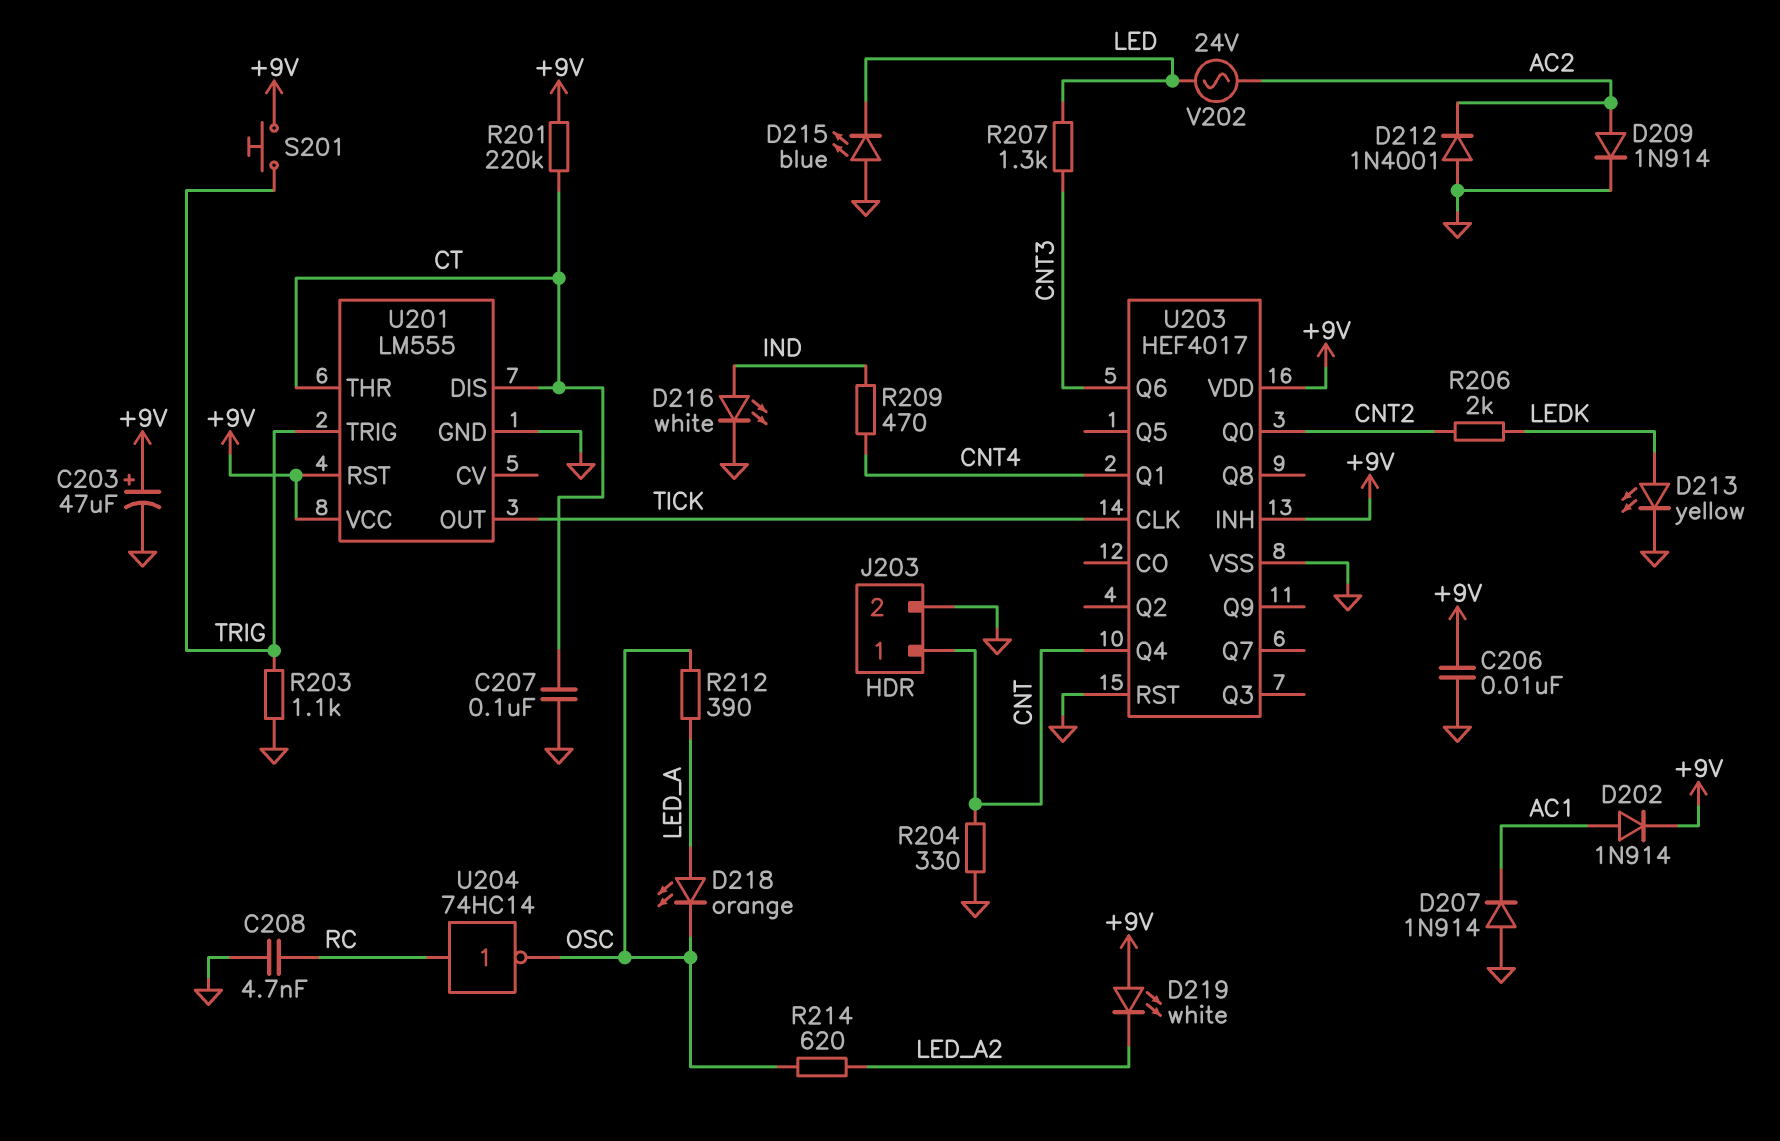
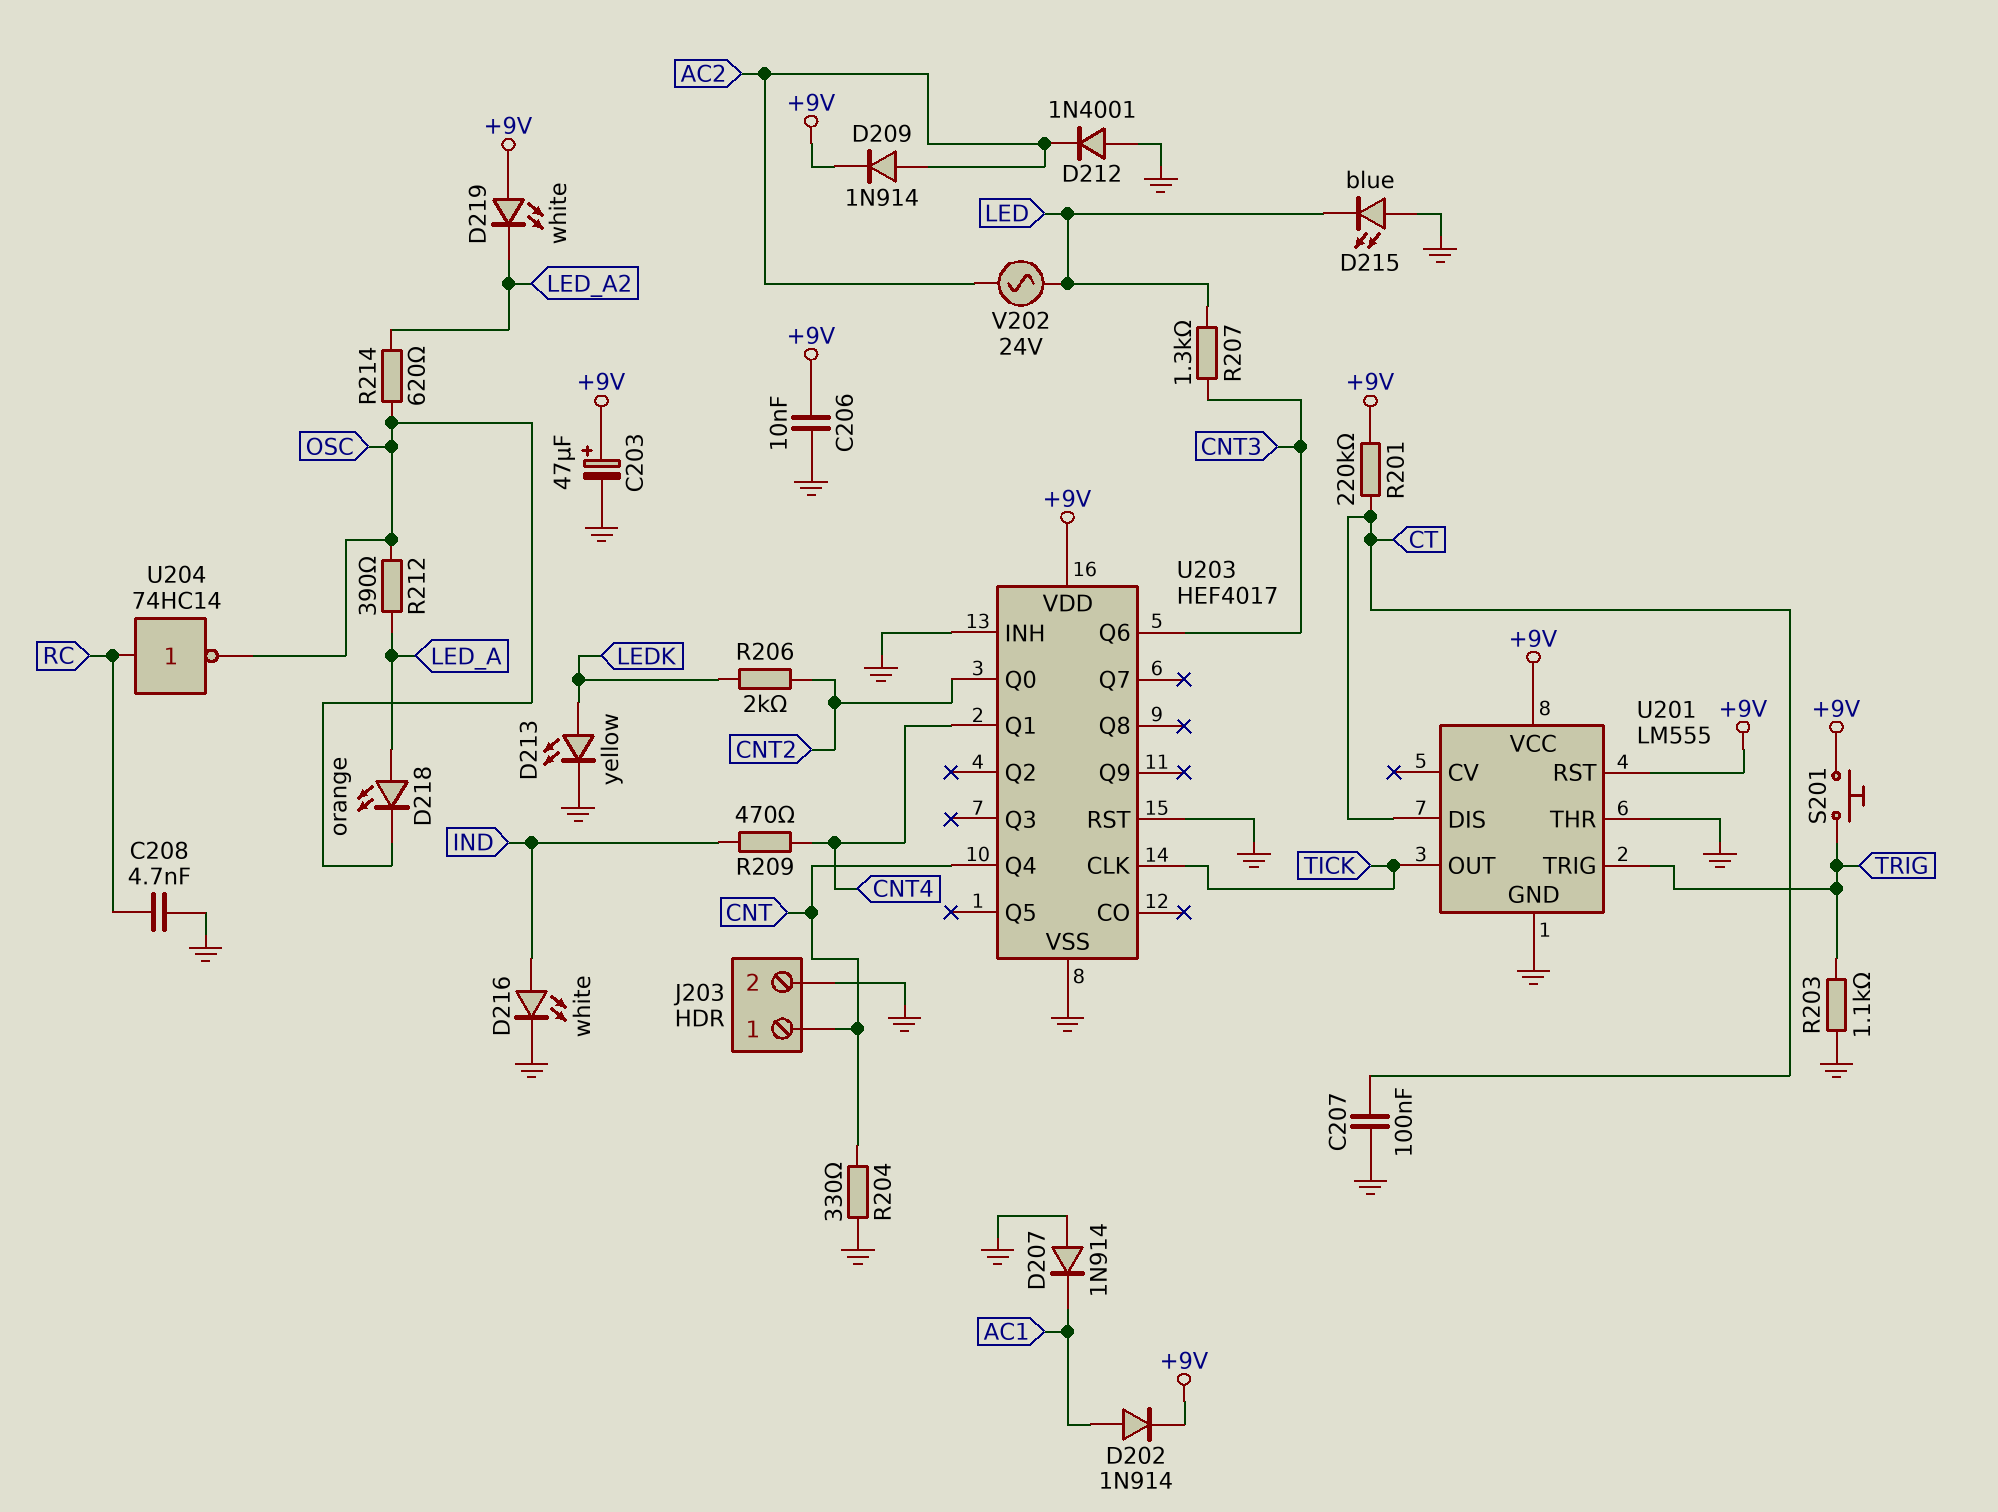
D209: diode 1N914 (A AC2, K GND) -> diode 1N914 (A AC2, K +9V)
U201 pin THR: CT -> GND
U203 pin INH: +9V -> GND

